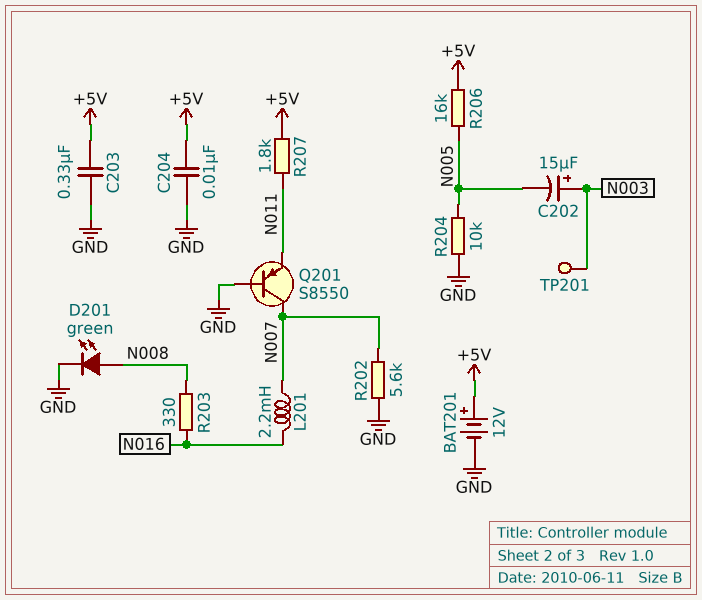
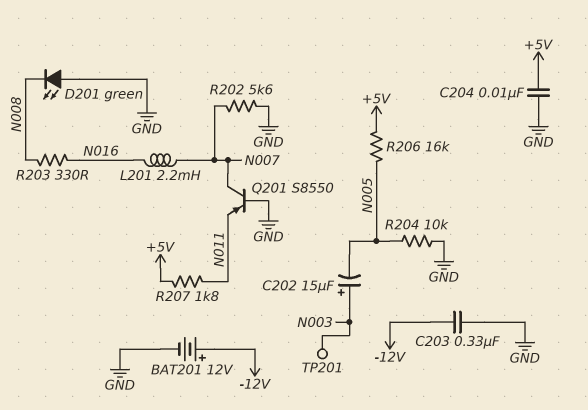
BAT201: 12V (plus +5V, minus GND) -> 12V (plus -12V, minus GND)
C203: 330nF (+5V, GND) -> 330nF (-12V, GND)
D201: LED green (A N008, K GND) -> LED green (A GND, K N008)

